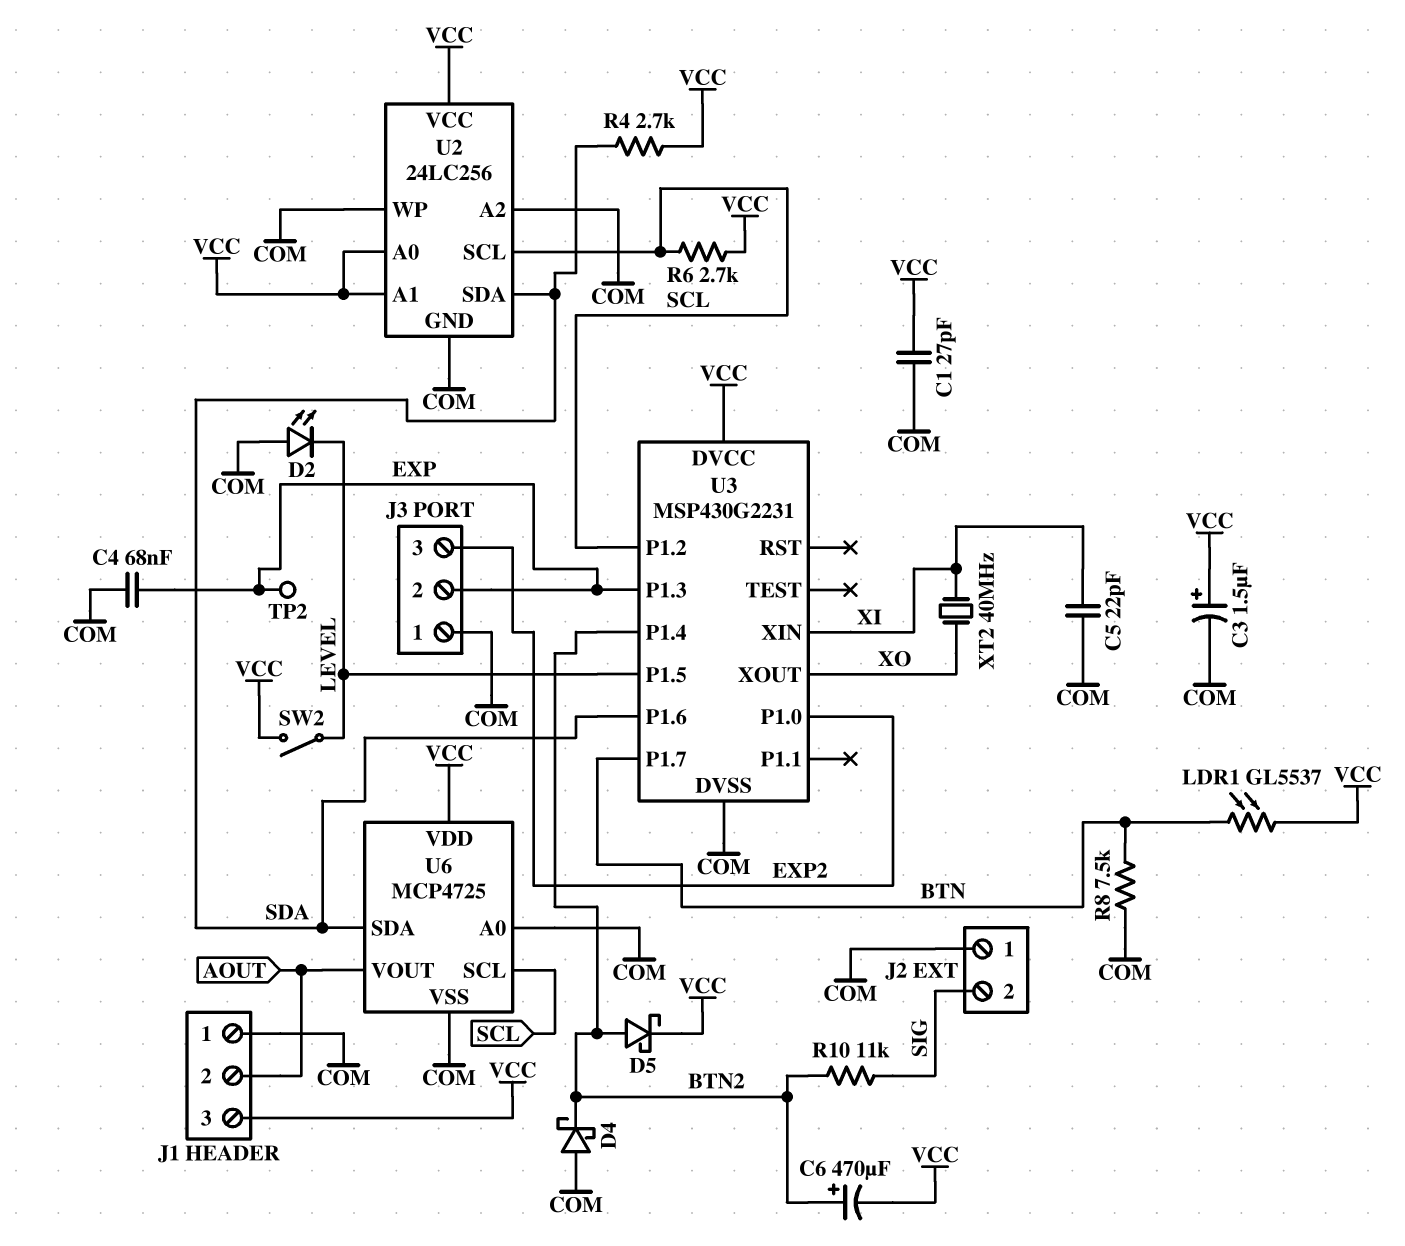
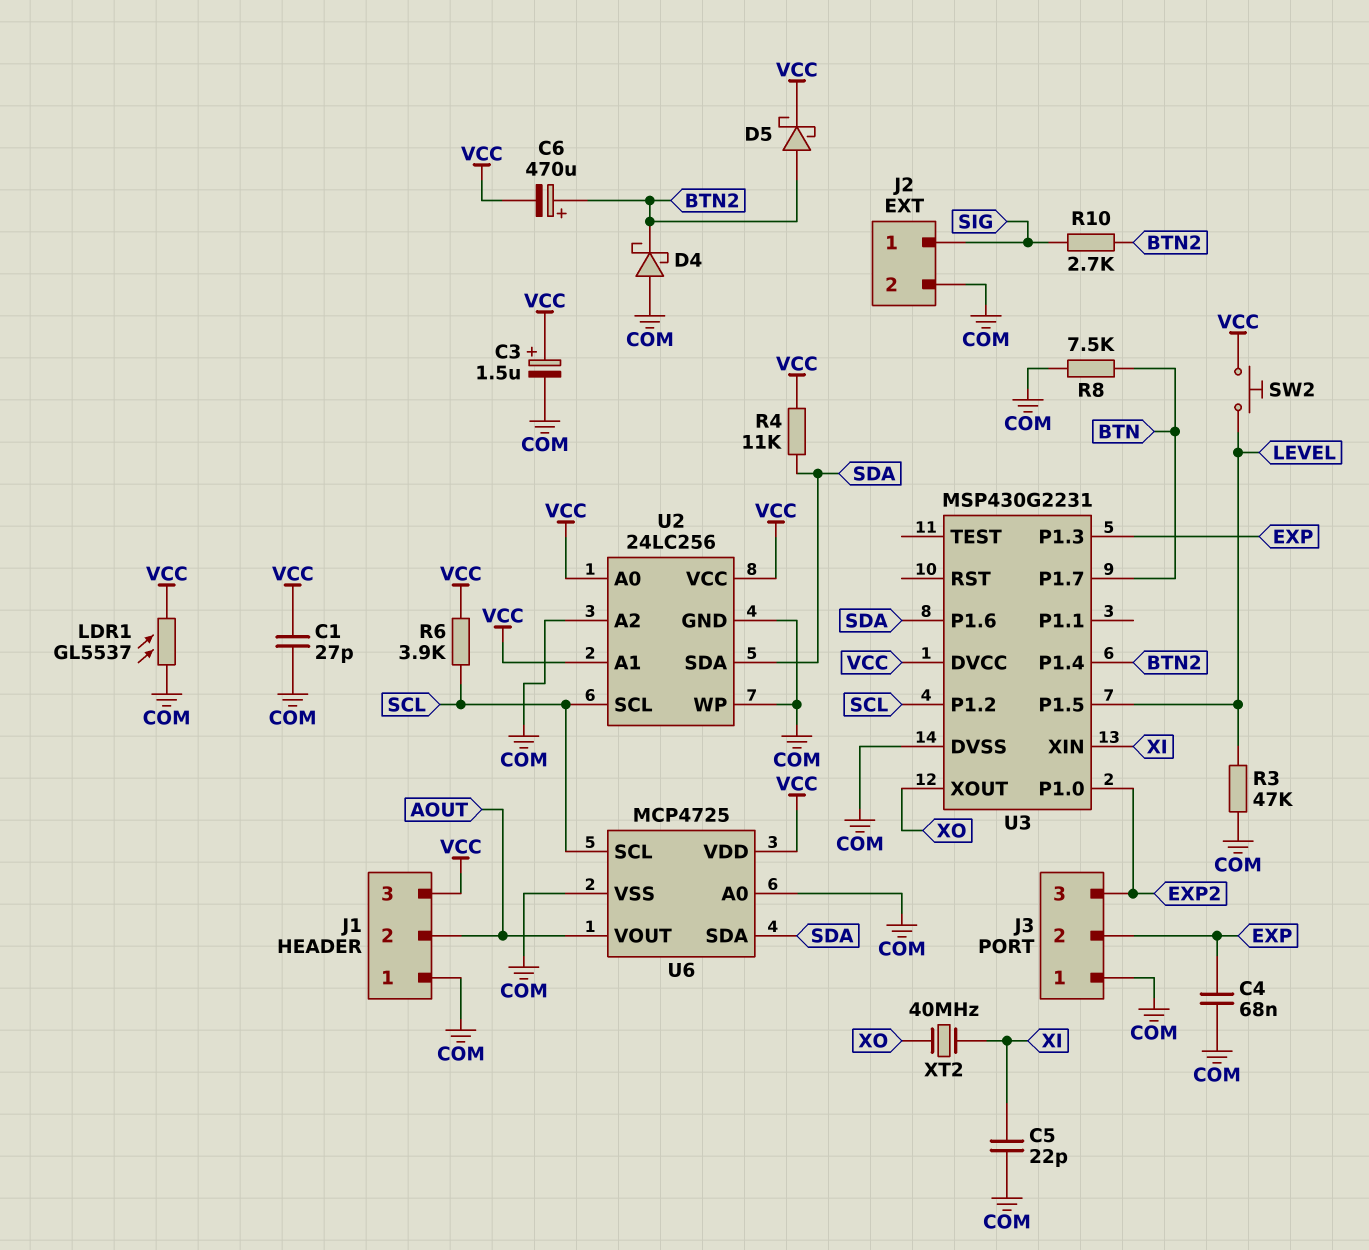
D2: LED (A COM, K LEVEL) -> none
J2 pin 1: COM -> SIG
J2 pin 2: SIG -> COM
LDR1: GL5537 (BTN, VCC) -> GL5537 (COM, VCC)
R3: none -> 47k (COM, LEVEL)
R4: 2.7k (SDA, VCC) -> 11k (SDA, VCC)
R6: 2.7k (SCL, VCC) -> 3.9k (SCL, VCC)
R10: 11k (BTN2, SIG) -> 2.7k (BTN2, SIG)
SW2: switch (LEVEL, VCC) -> button (LEVEL, VCC)
TP2: test point (EXP) -> none

